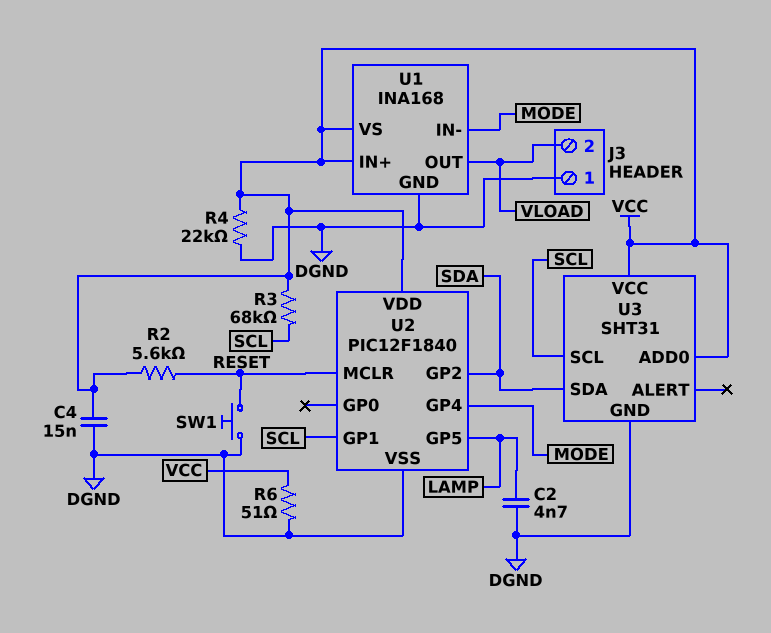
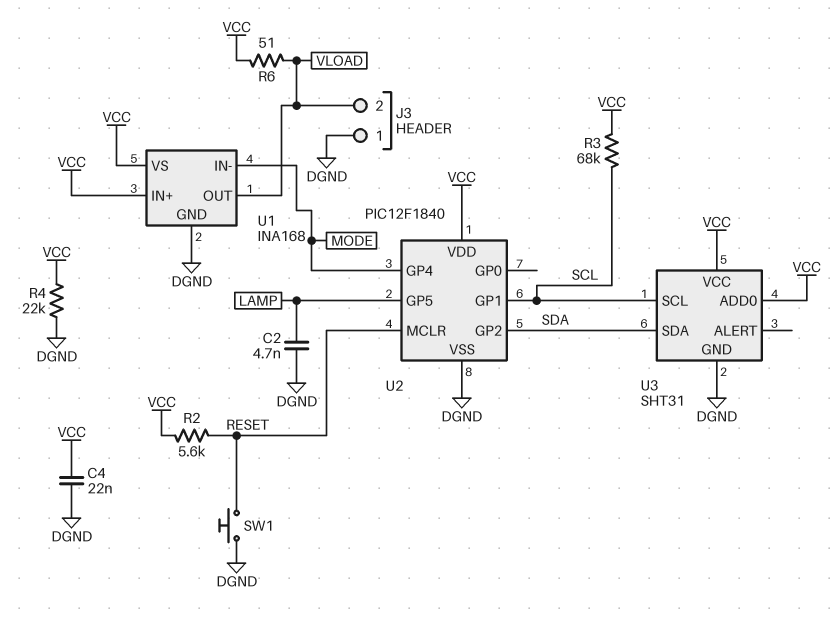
C4: 15nF (DGND, VCC) -> 22nF (DGND, VCC)
R6: 51 (DGND, VCC) -> 51 (VCC, VLOAD)

